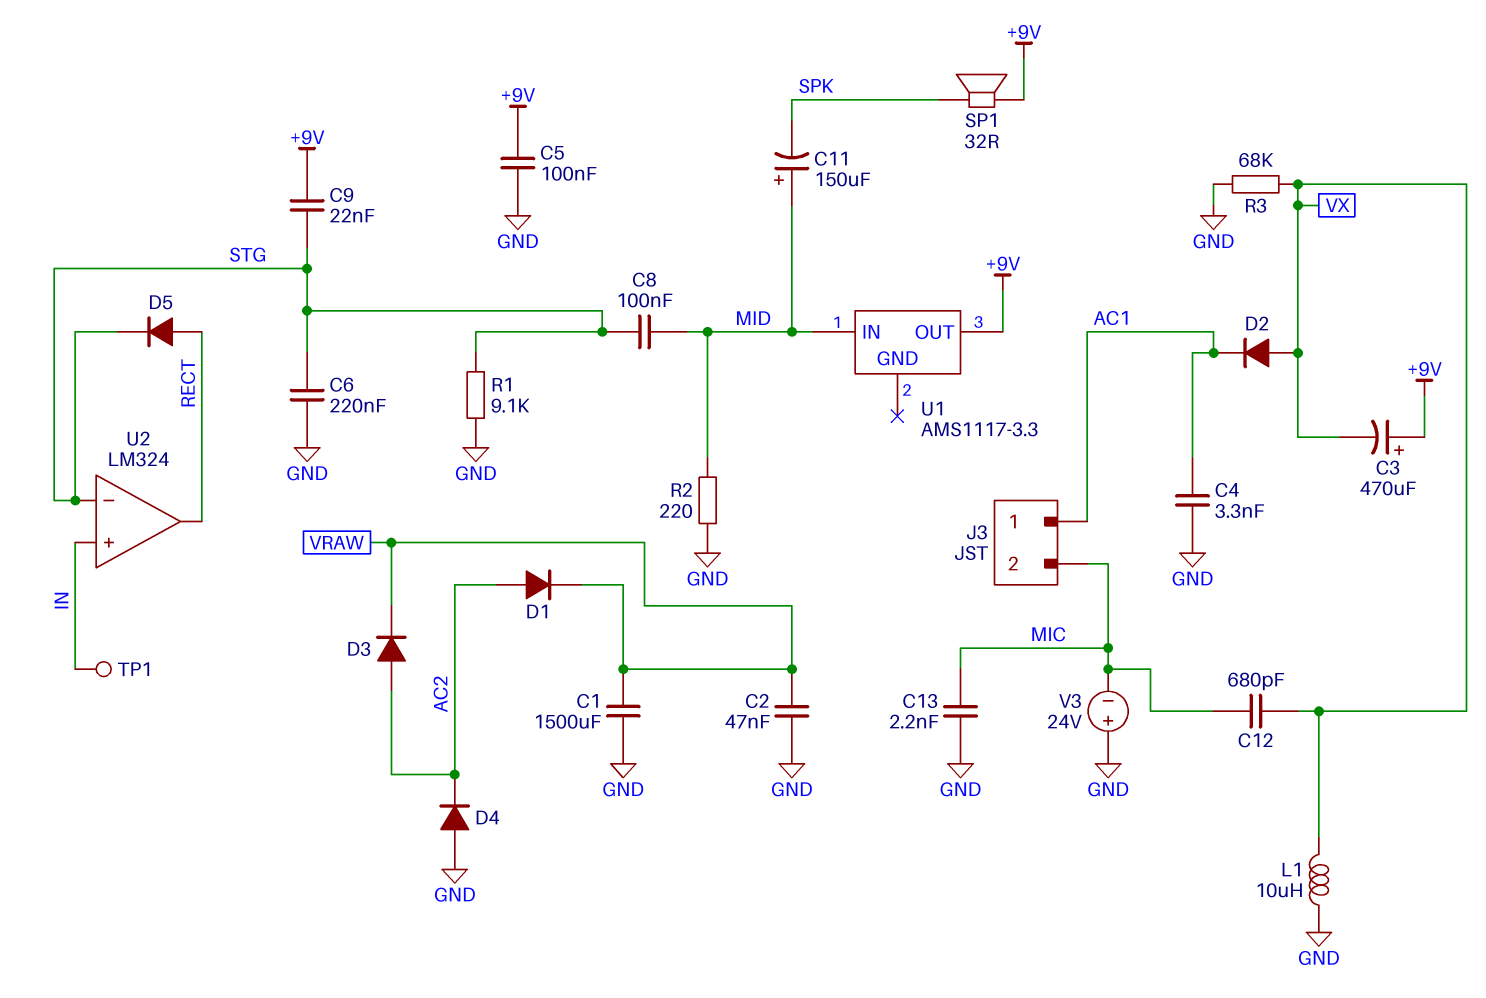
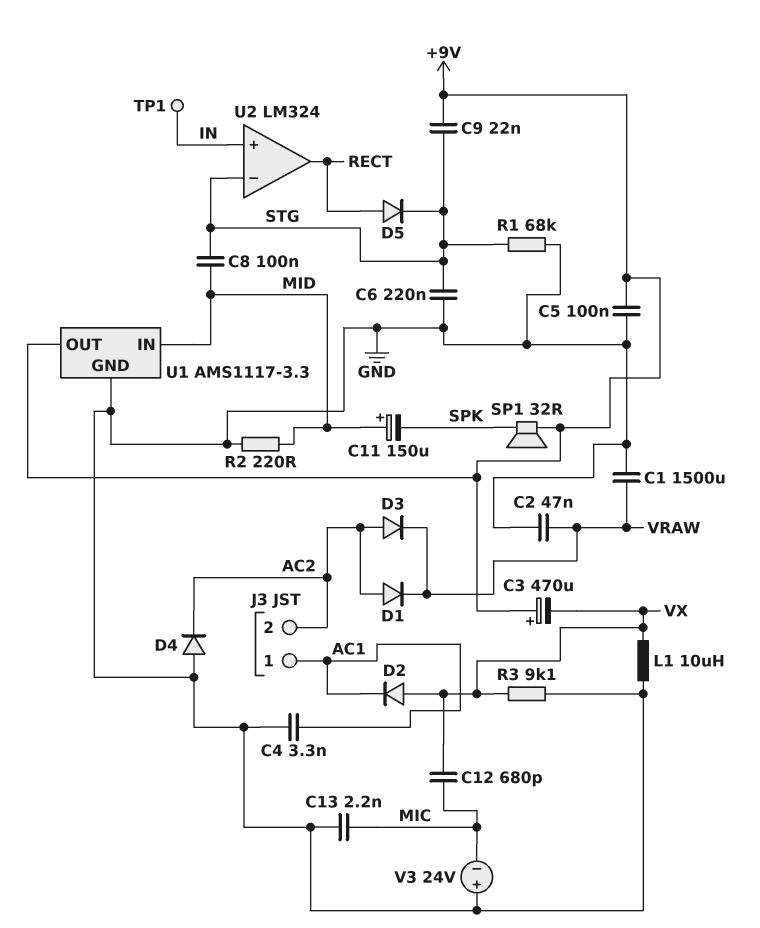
J3 pin 2: MIC -> AC2
R1: 9.1k (GND, STG) -> 68k (GND, STG)
R3: 68k (GND, VX) -> 9.1k (GND, VX)
U1 pin GND: none -> GND

